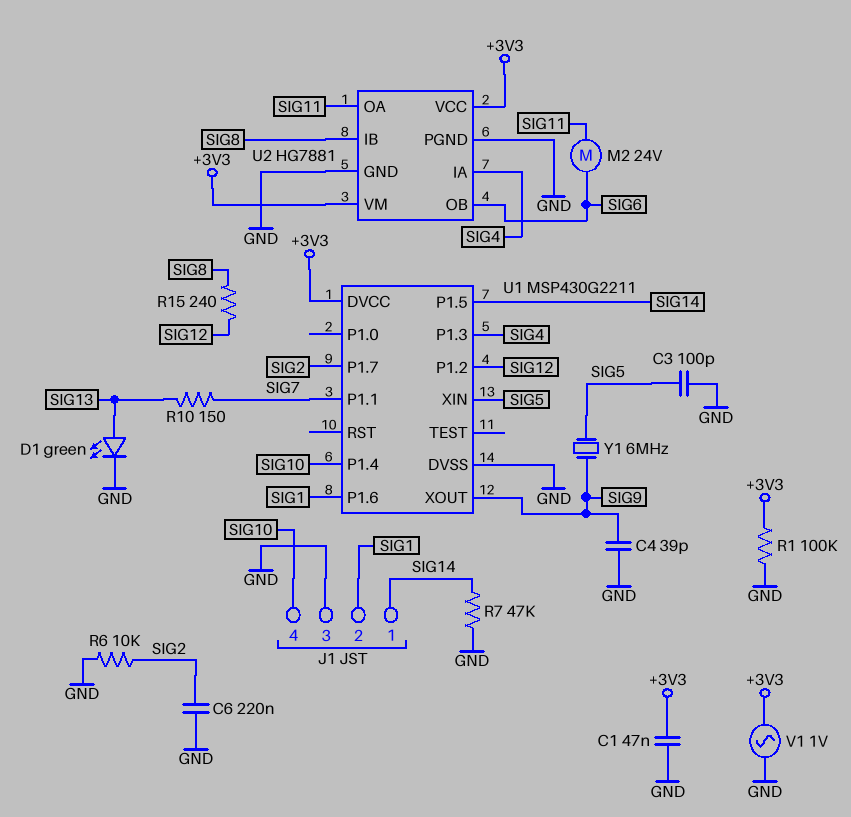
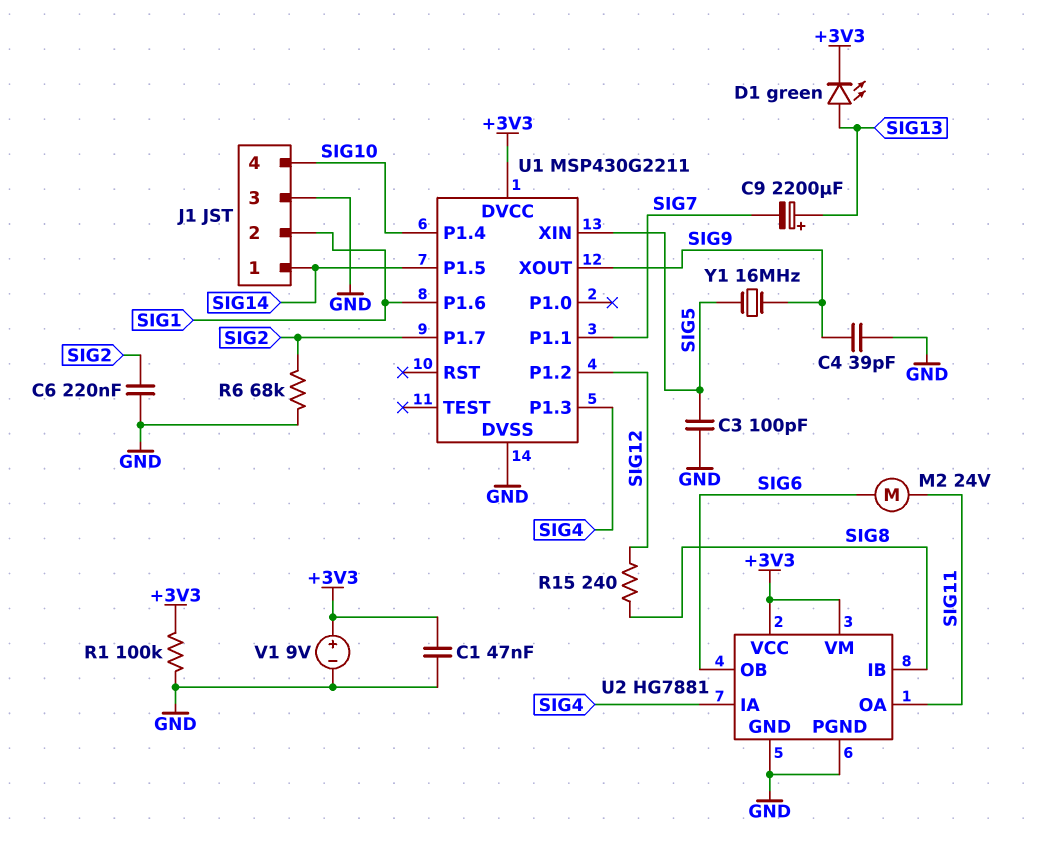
C9: none -> 2200uF (plus SIG13, minus SIG7)
D1: LED green (A SIG13, K GND) -> LED green (A SIG13, K +3V3)
R6: 10k (GND, SIG2) -> 68k (GND, SIG2)
R7: 47k (GND, SIG14) -> none
R10: 150 (SIG7, SIG13) -> none
V1: AC 1V (+3V3, GND) -> 9V (plus +3V3, minus GND)
Y1: 6MHz (SIG5, SIG9) -> 16MHz (SIG5, SIG9)

